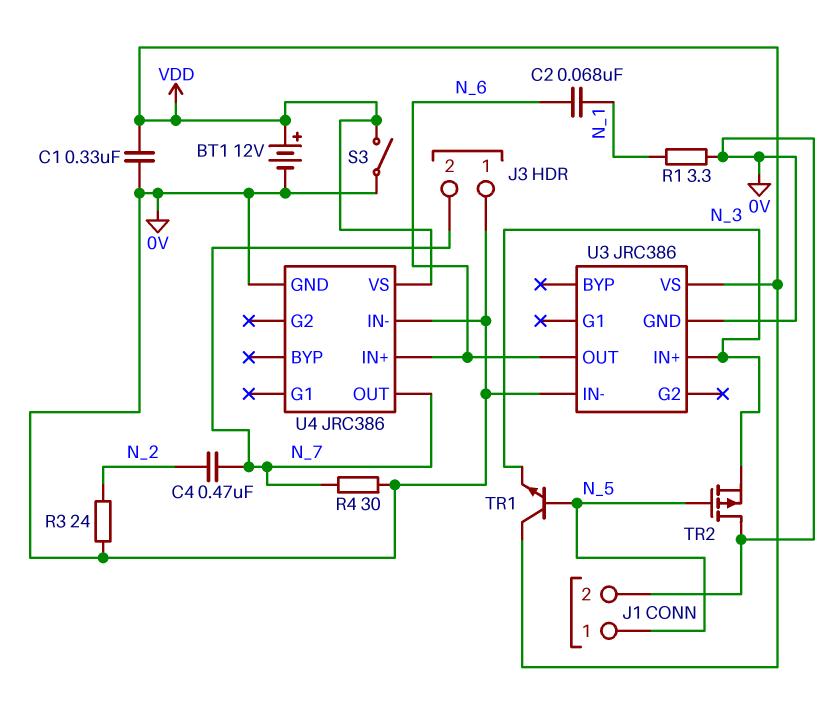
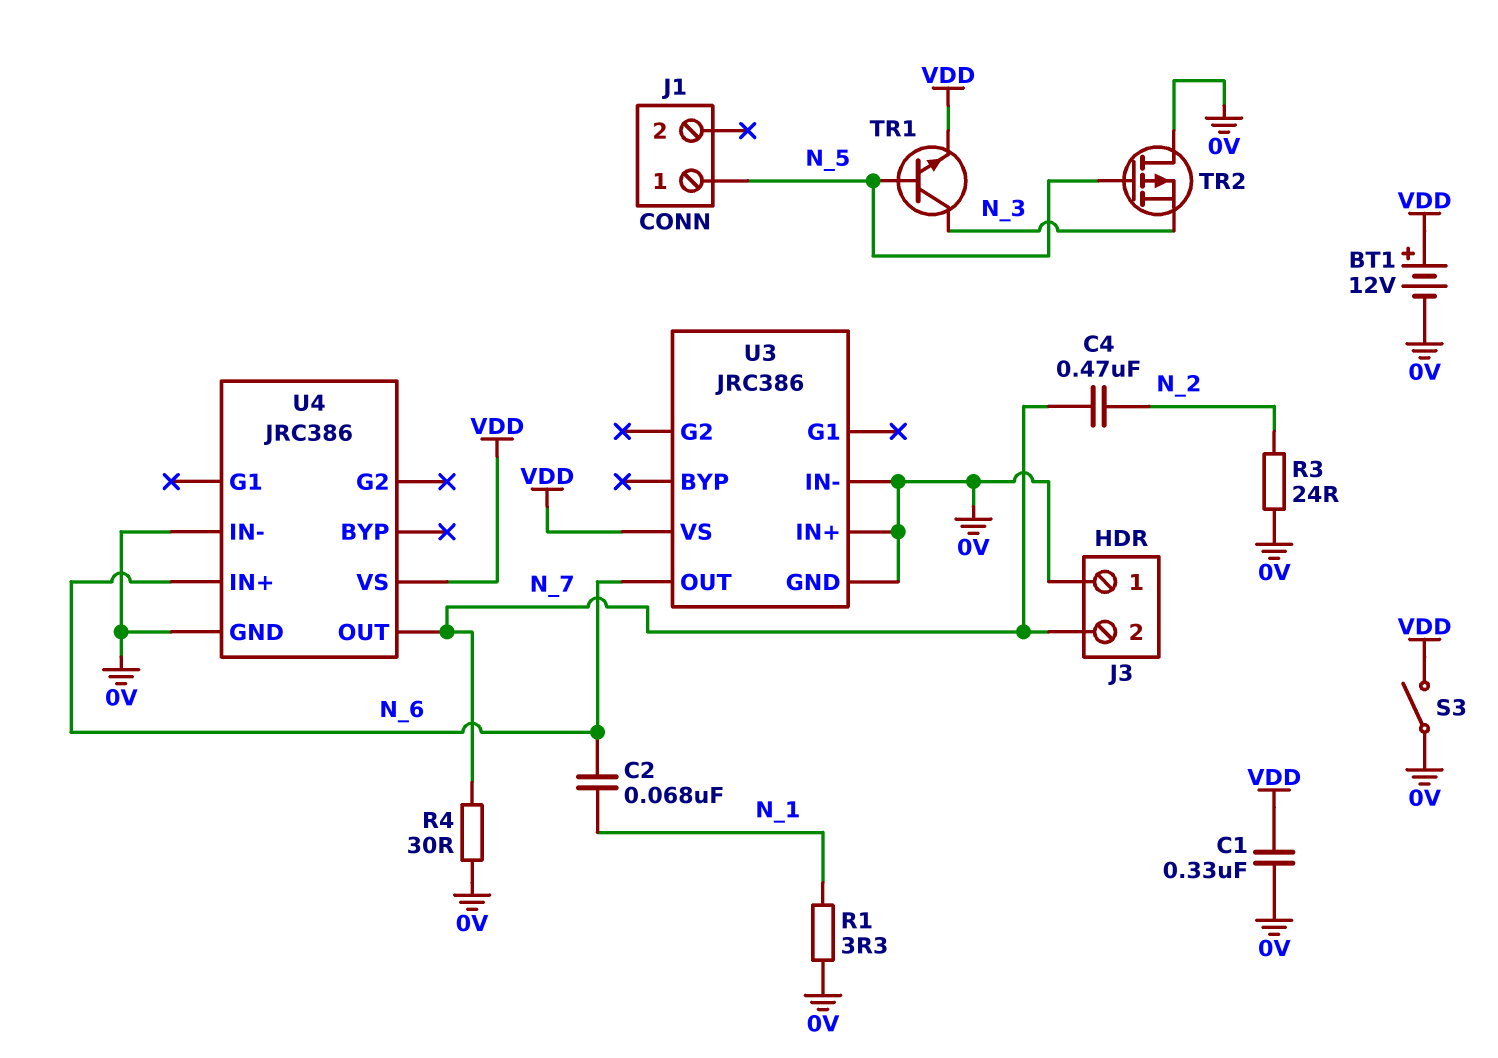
J1 pin 2: 0V -> none
TR1: NPN (B N_5, C VDD, E N_3) -> NPN (B N_5, C N_3, E VDD)
U3 pin IN+: N_3 -> 0V

